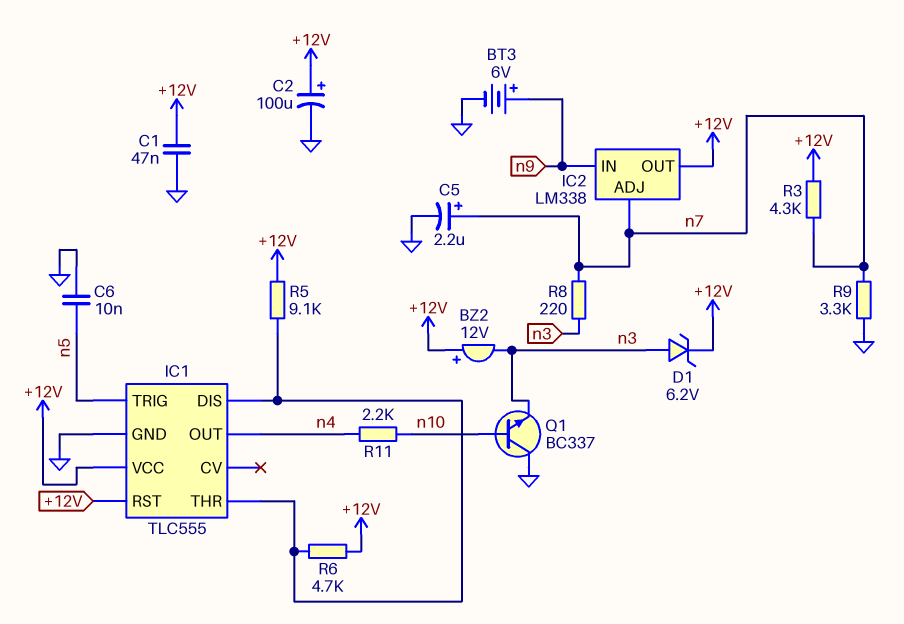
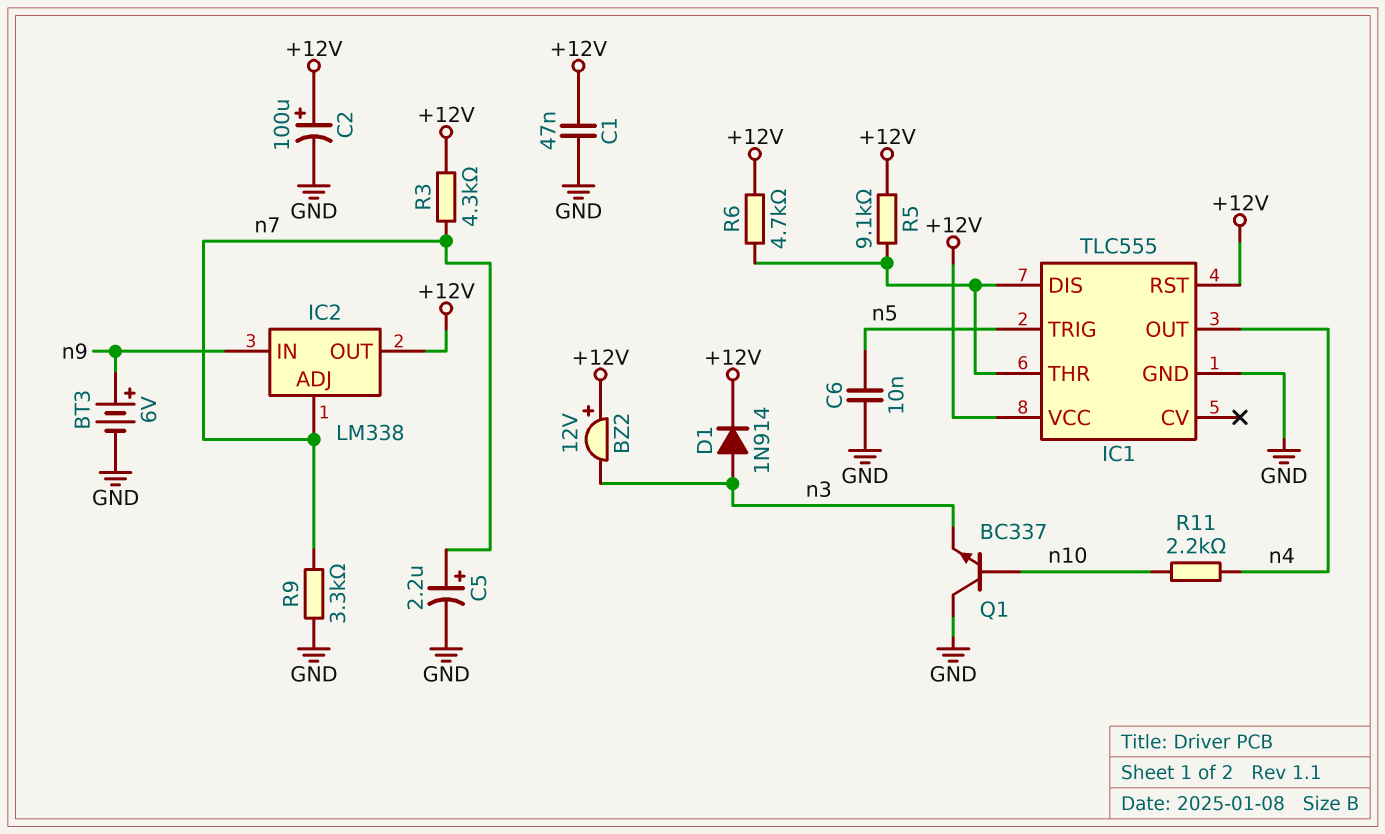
D1: zener 6.2V (A n3, K +12V) -> diode 1N914 (A n3, K +12V)
R8: 220 (n3, n7) -> none

